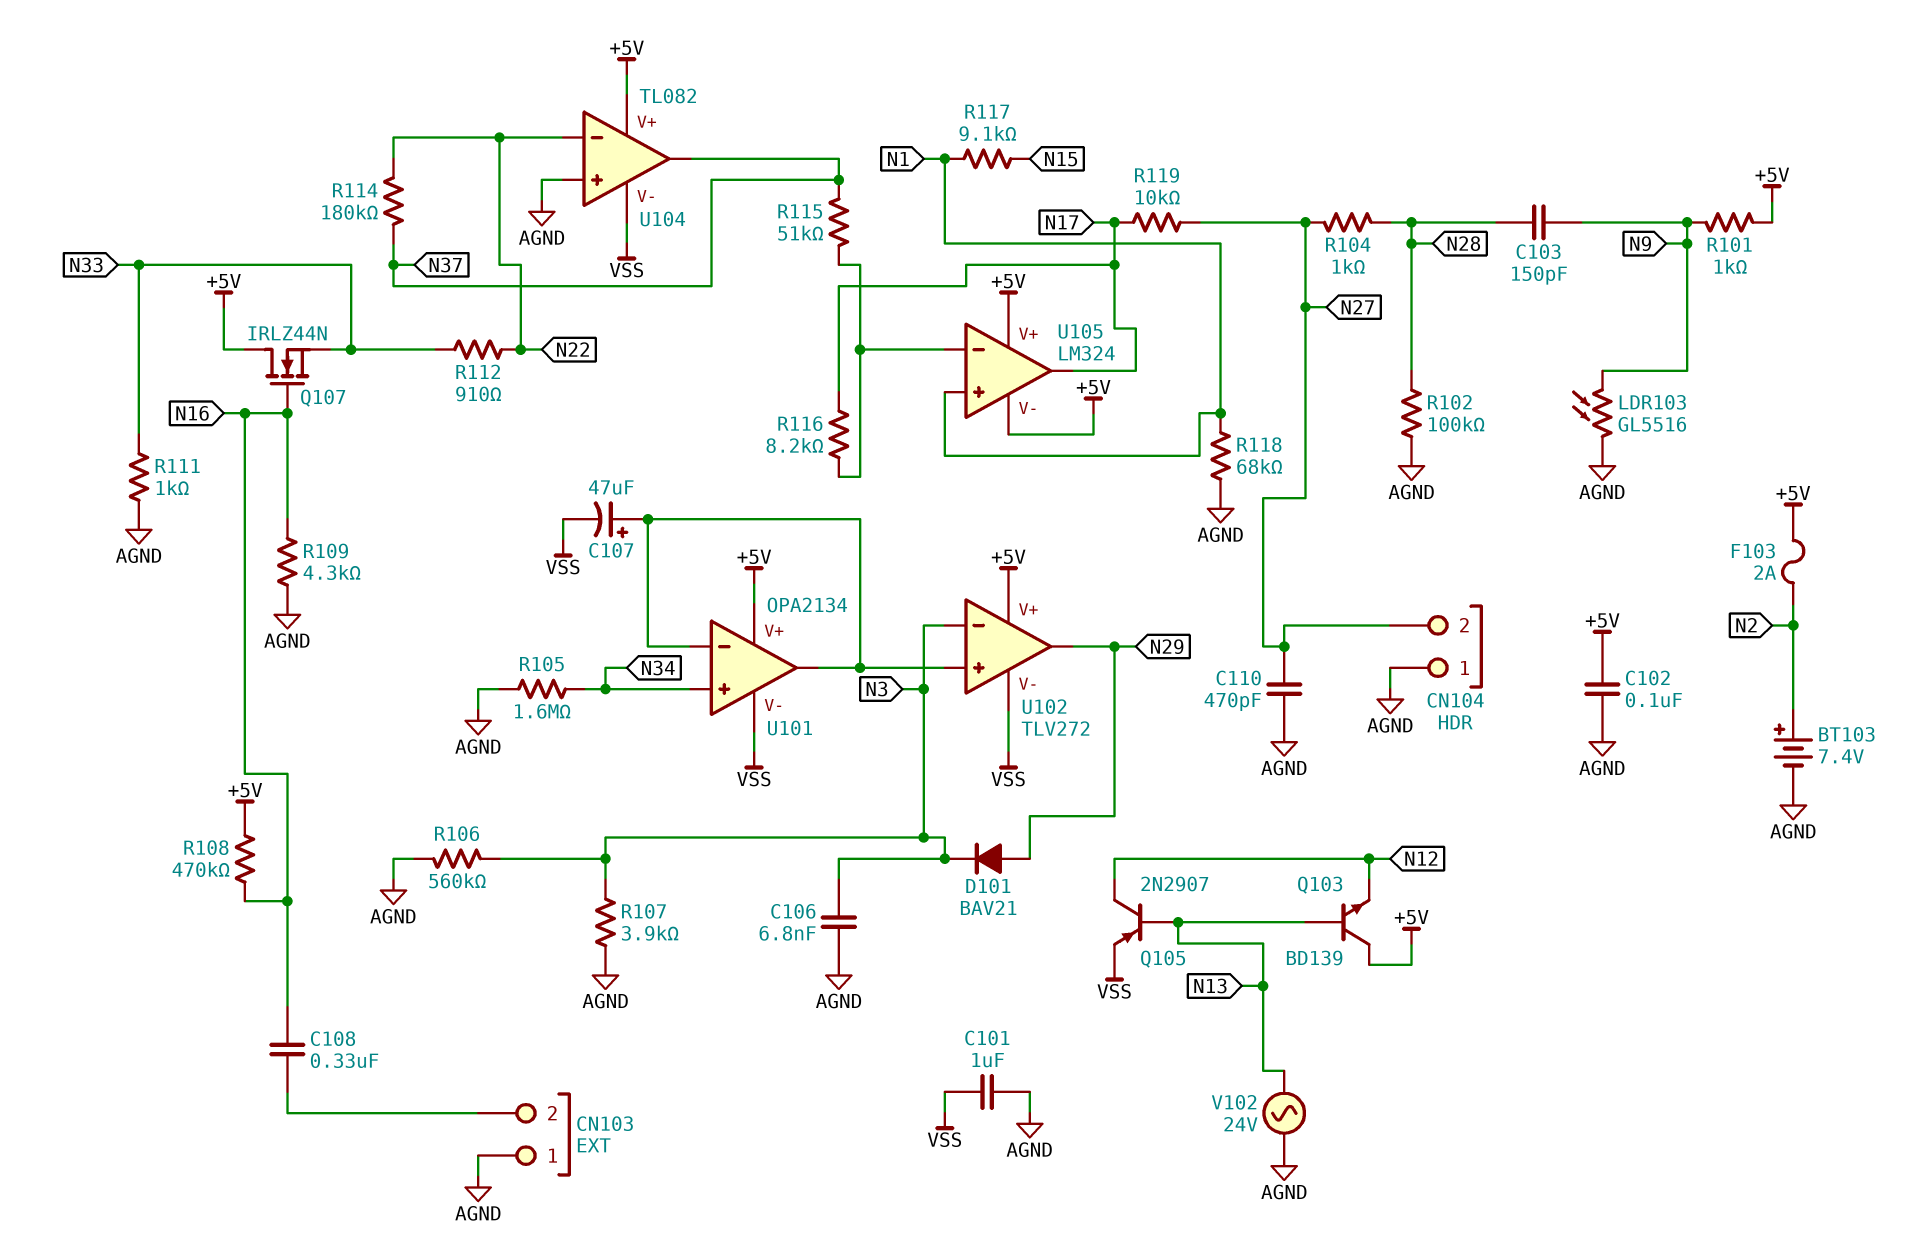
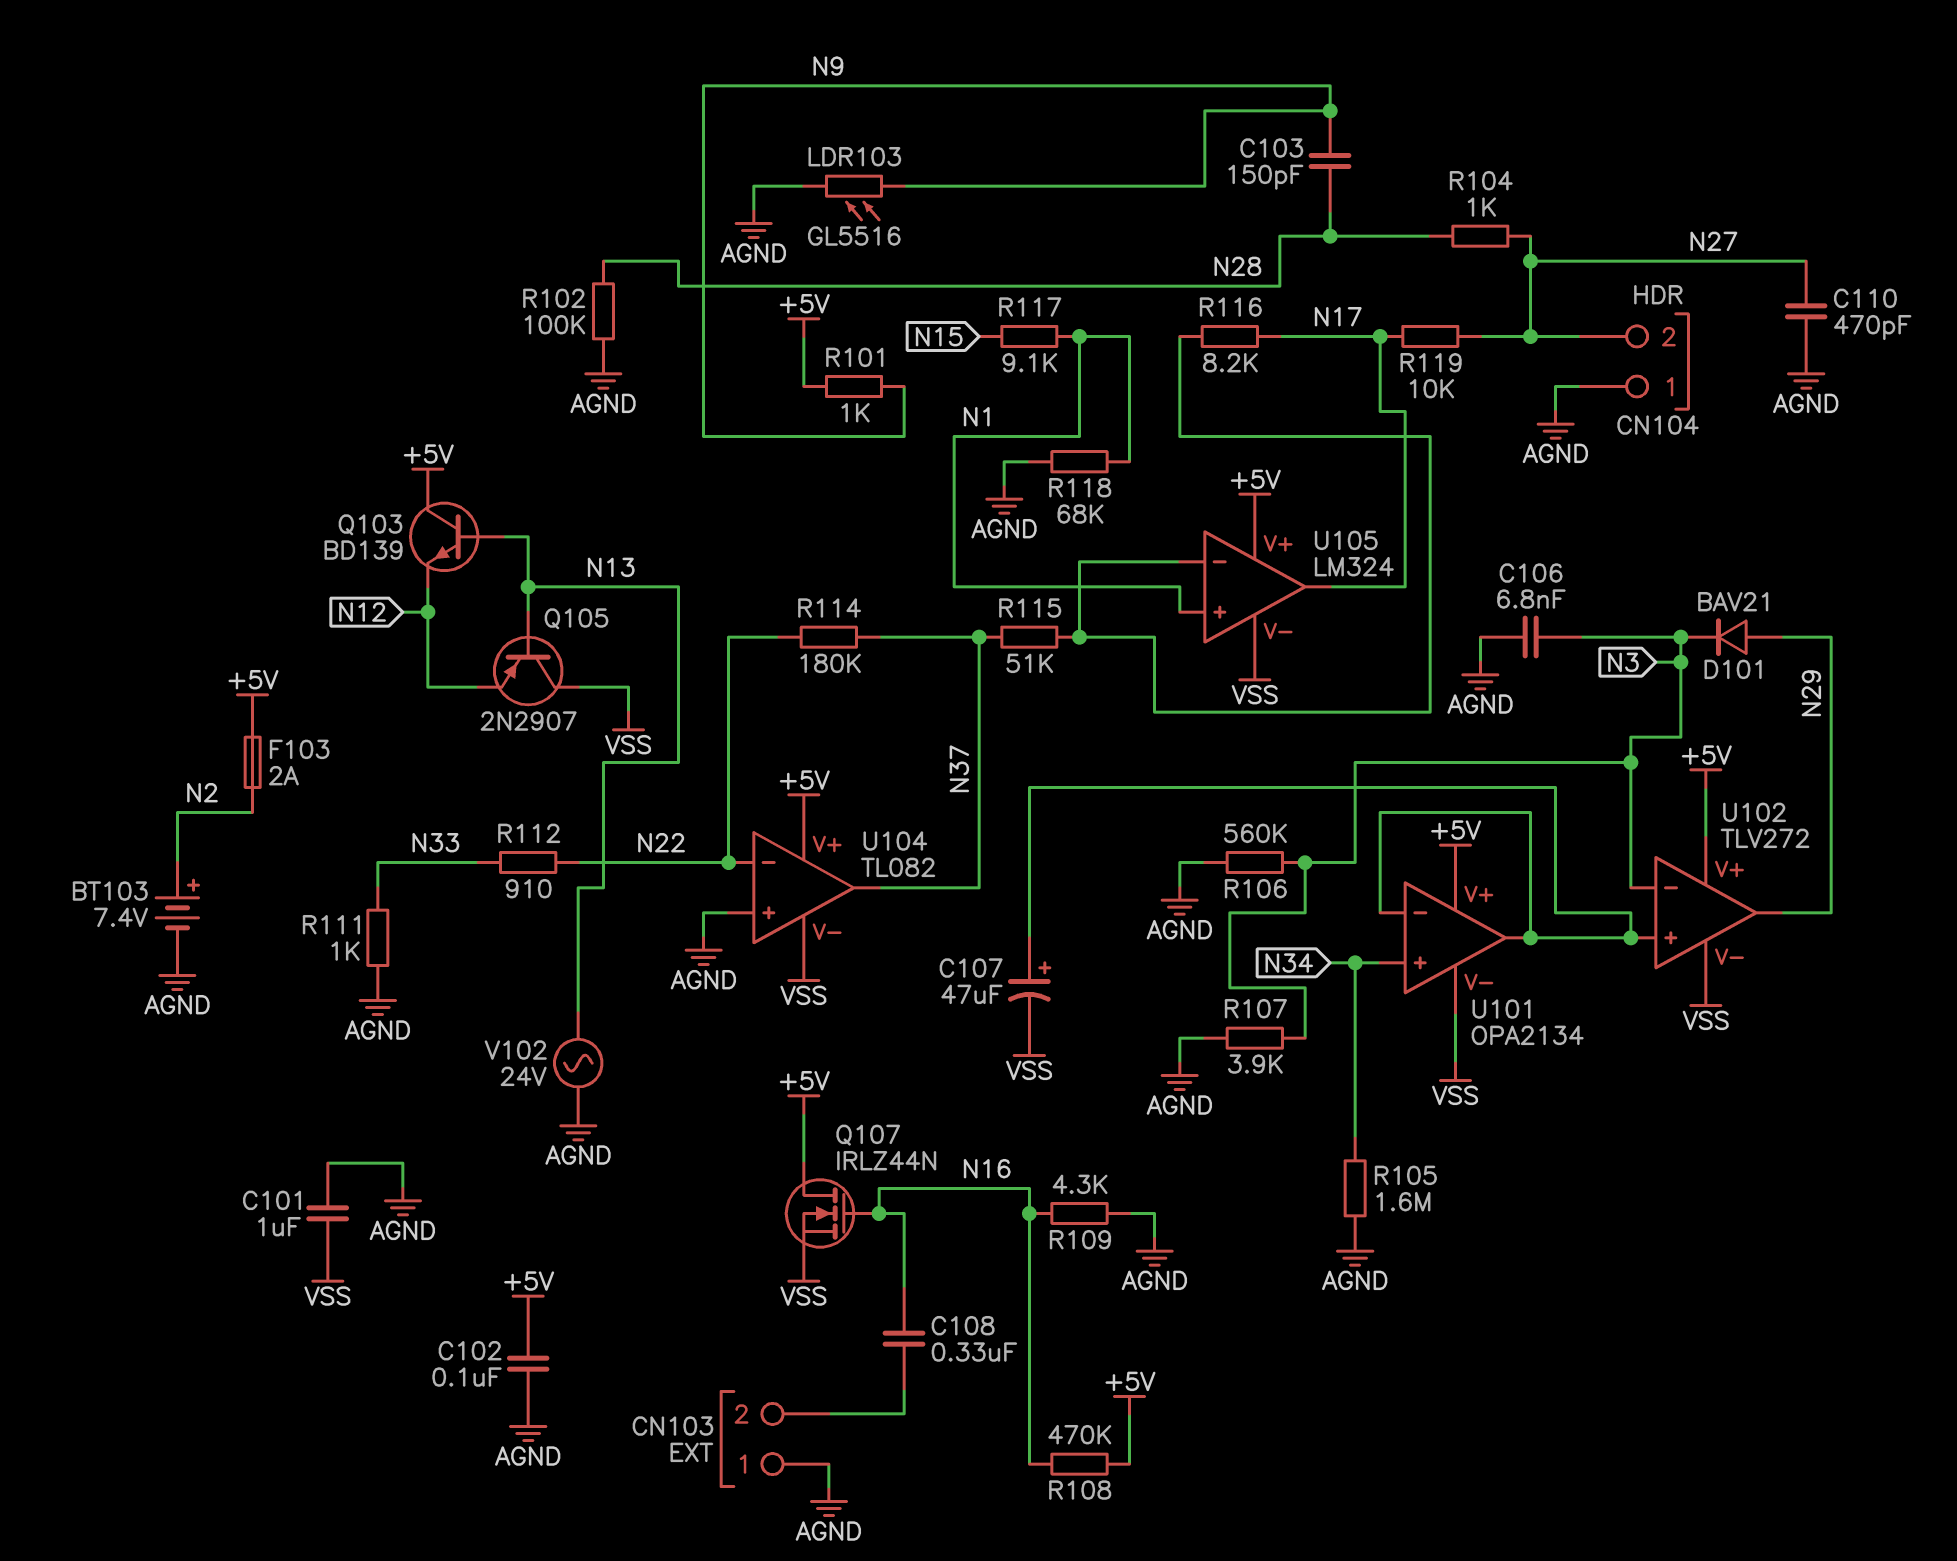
Q105: PNP 2N2907 (B N13, C N12, E VSS) -> PNP 2N2907 (B N13, C VSS, E N12)
Q107: NMOS IRLZ44N (G N16, D +5V, S N33) -> NMOS IRLZ44N (G N16, D +5V, S VSS)
U105 pin V-: +5V -> VSS

